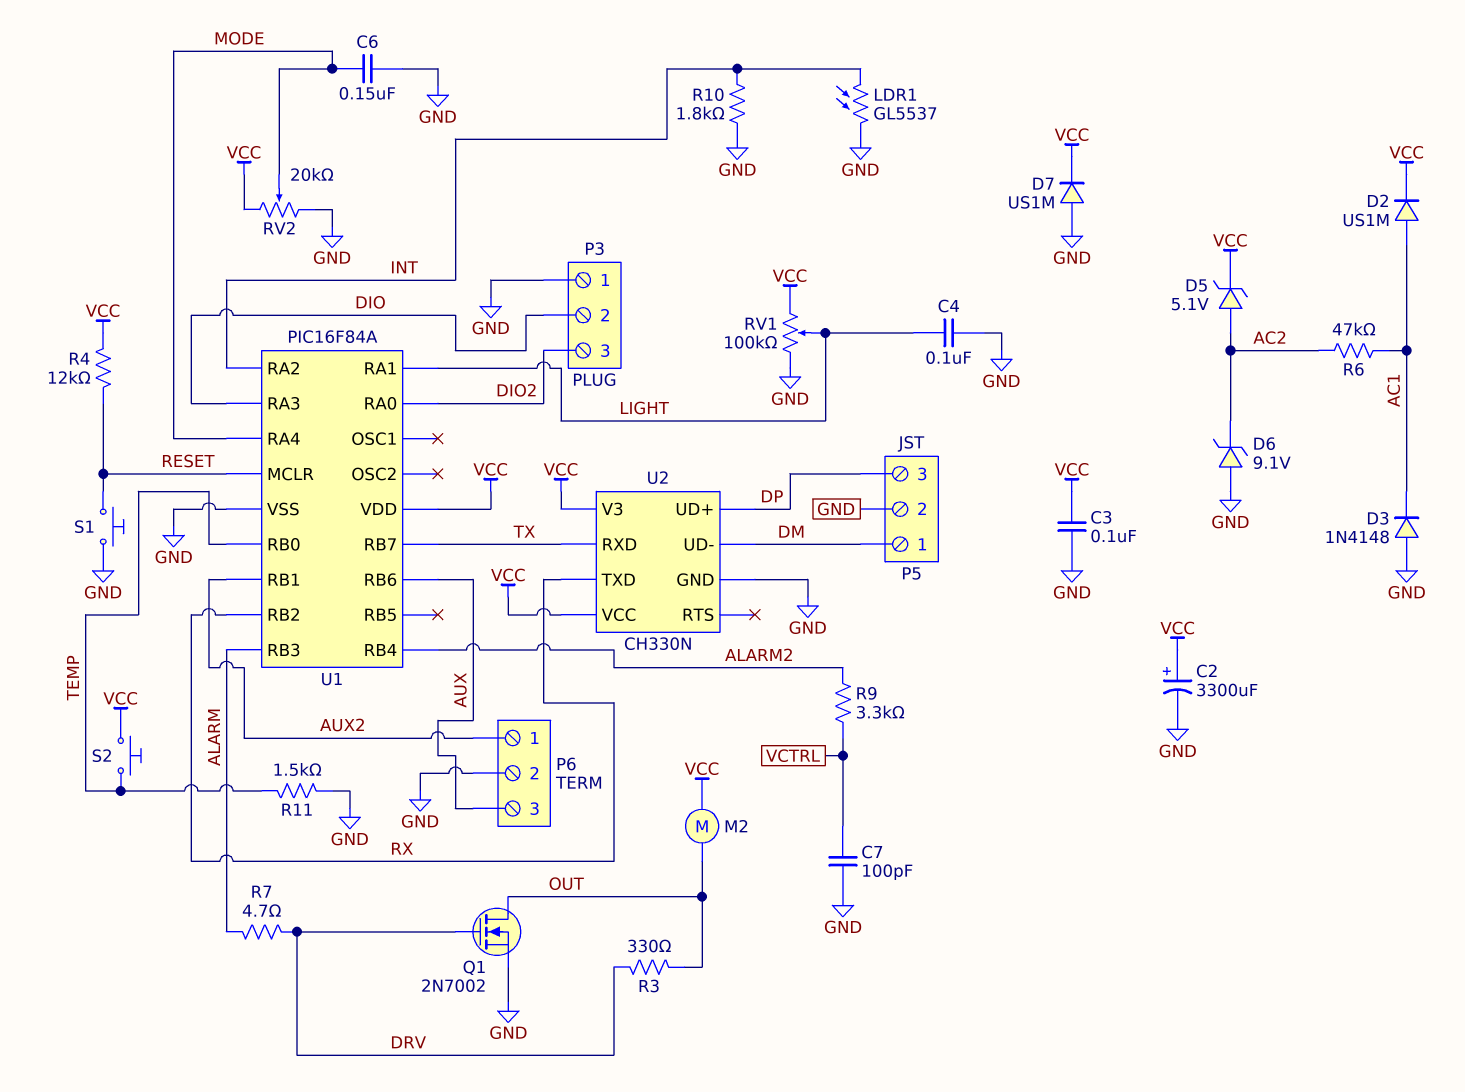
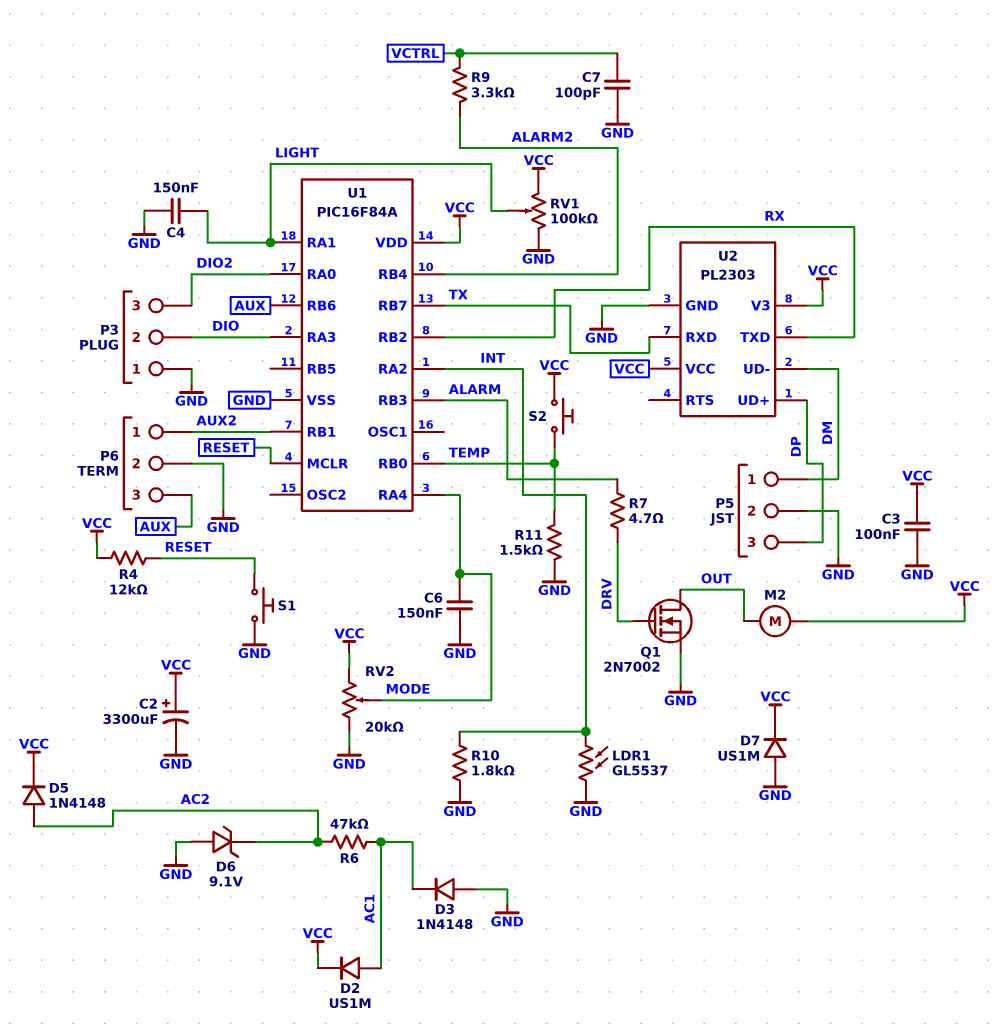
C4: 100nF (GND, LIGHT) -> 150nF (GND, LIGHT)
D5: zener 5.1V (A AC2, K VCC) -> diode 1N4148 (A AC2, K VCC)
R3: 330 (DRV, OUT) -> none
U2: CH330N -> PL2303

